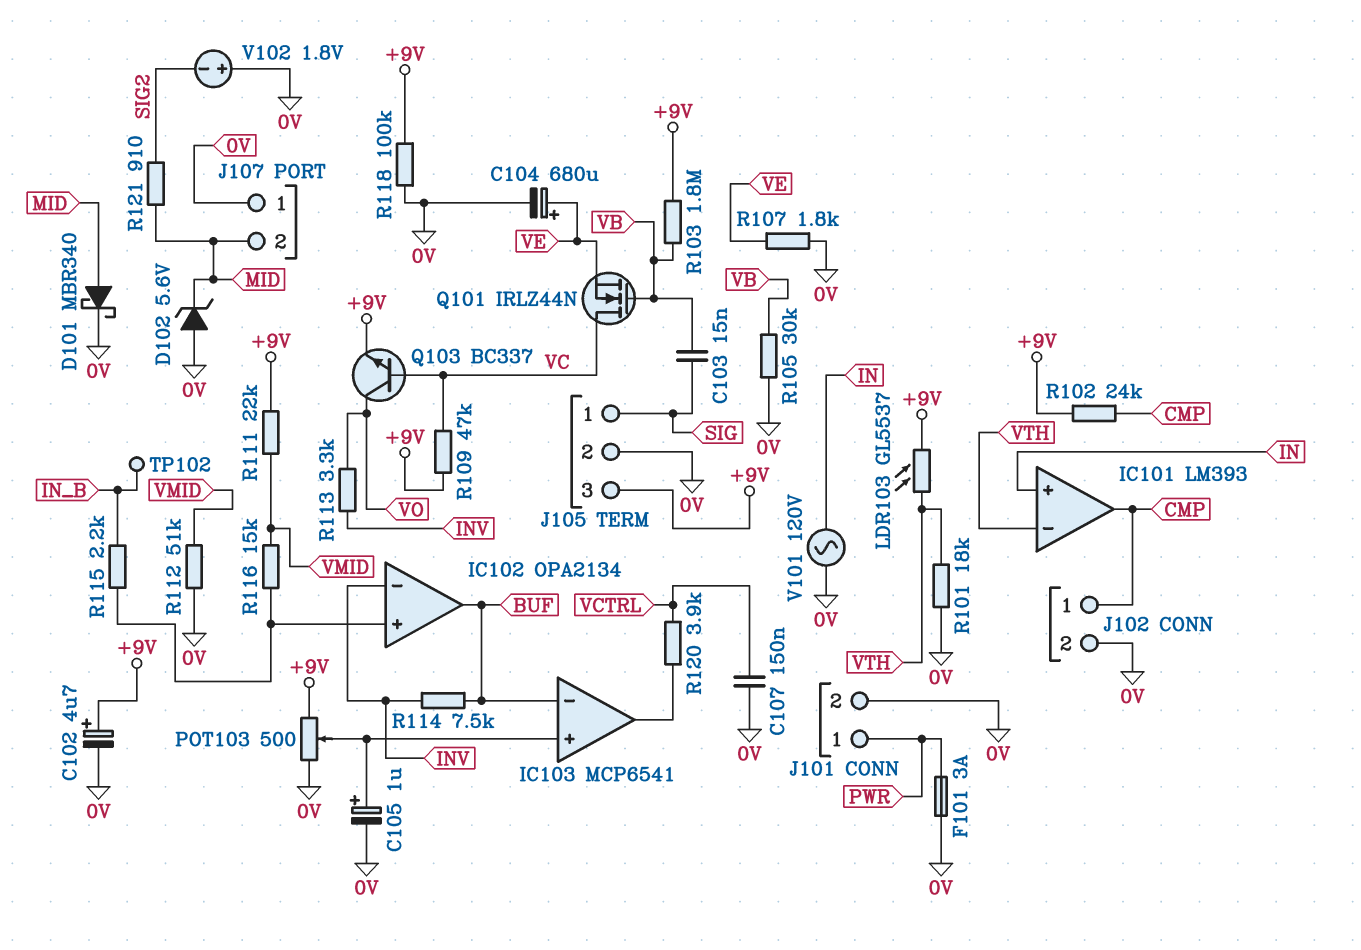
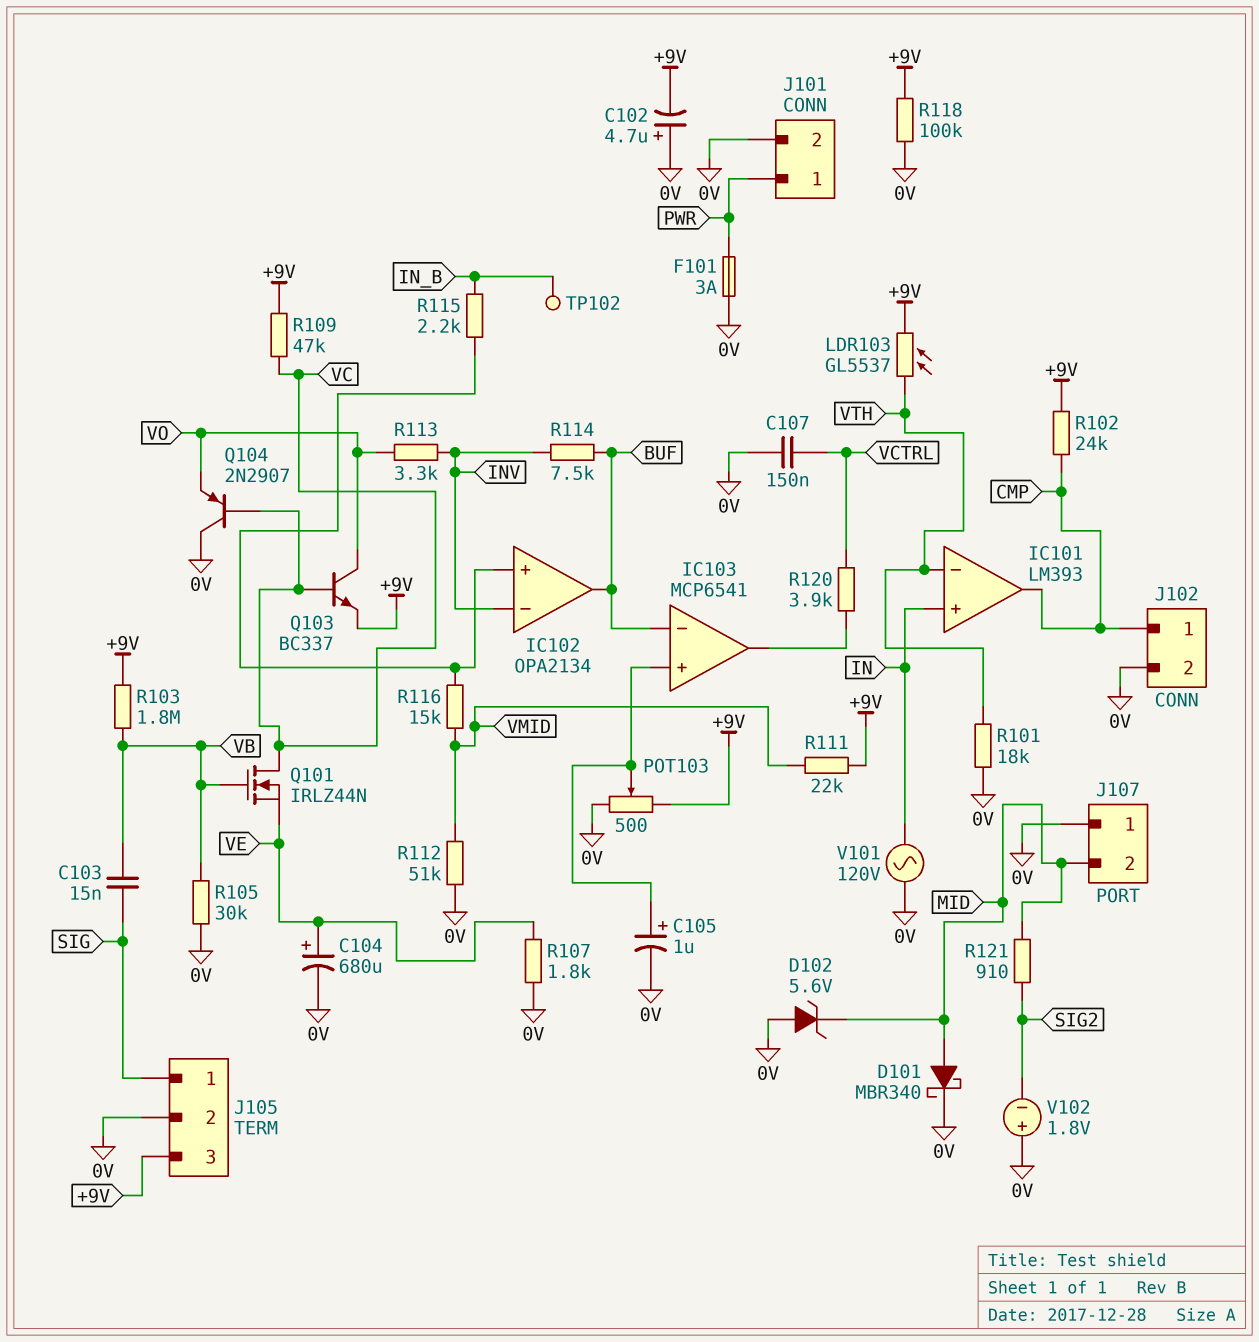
C102: 4.7uF (plus +9V, minus 0V) -> 4.7uF (plus 0V, minus +9V)
Q104: none -> PNP 2N2907 (B VC, C 0V, E VO)

